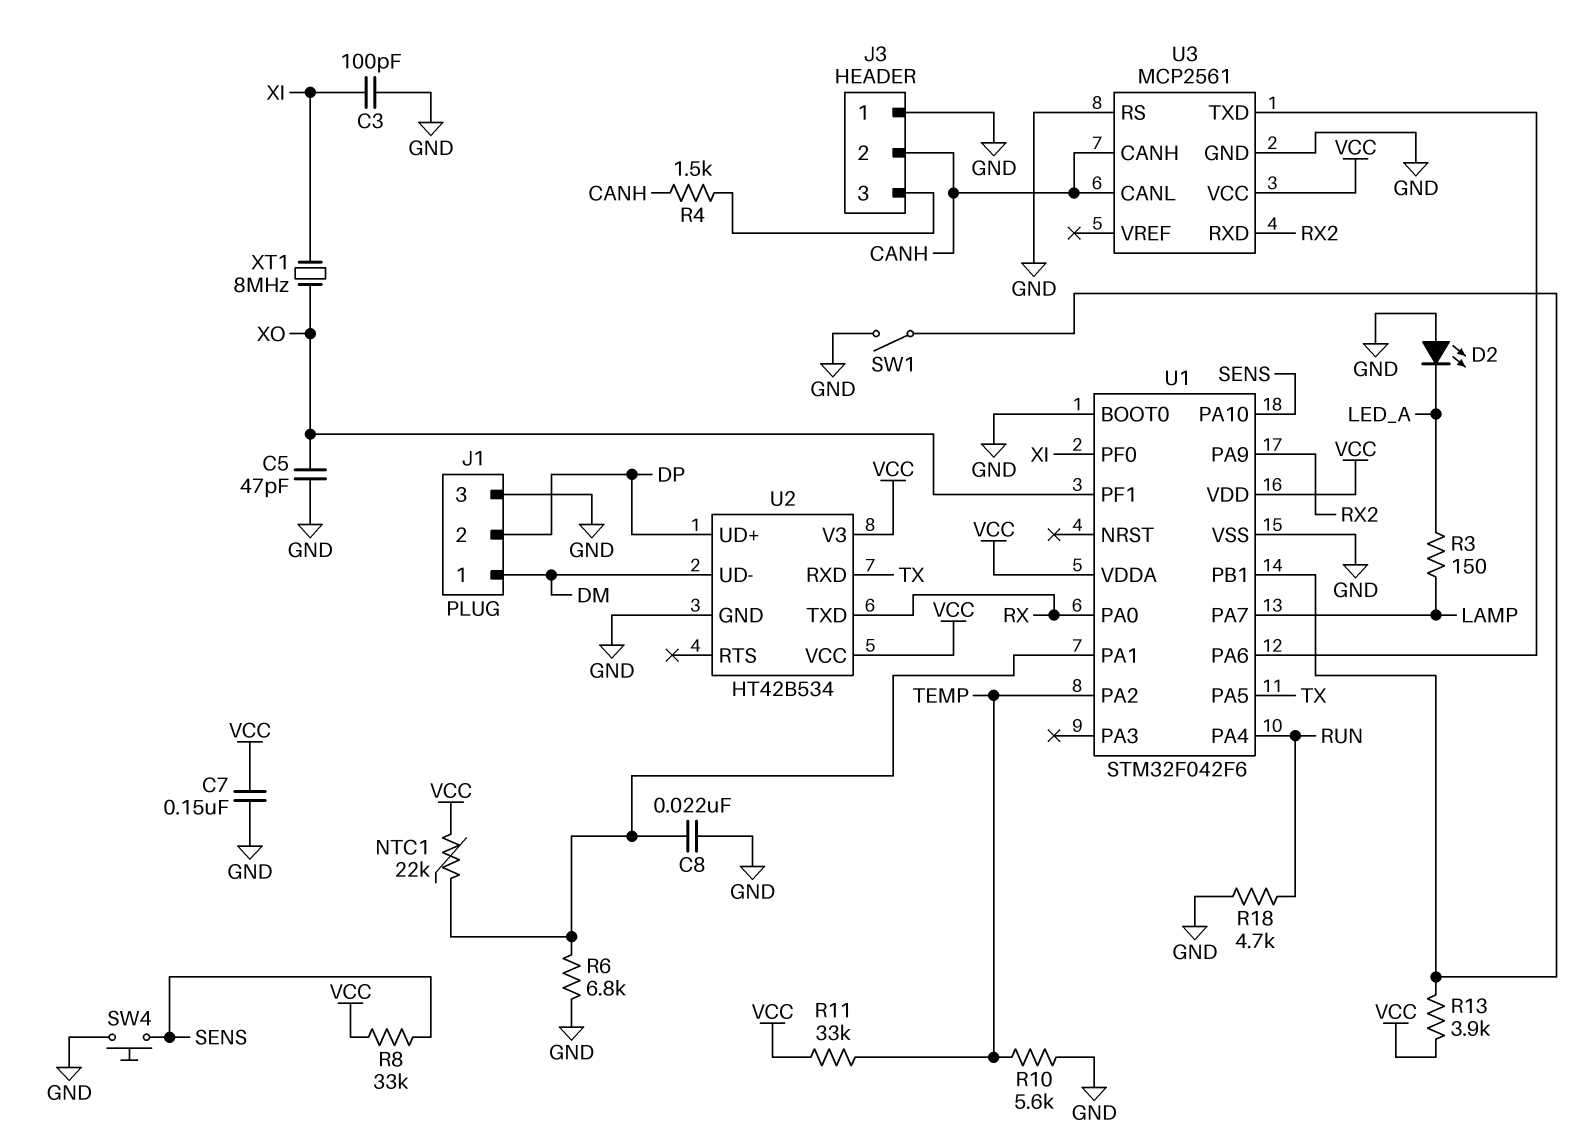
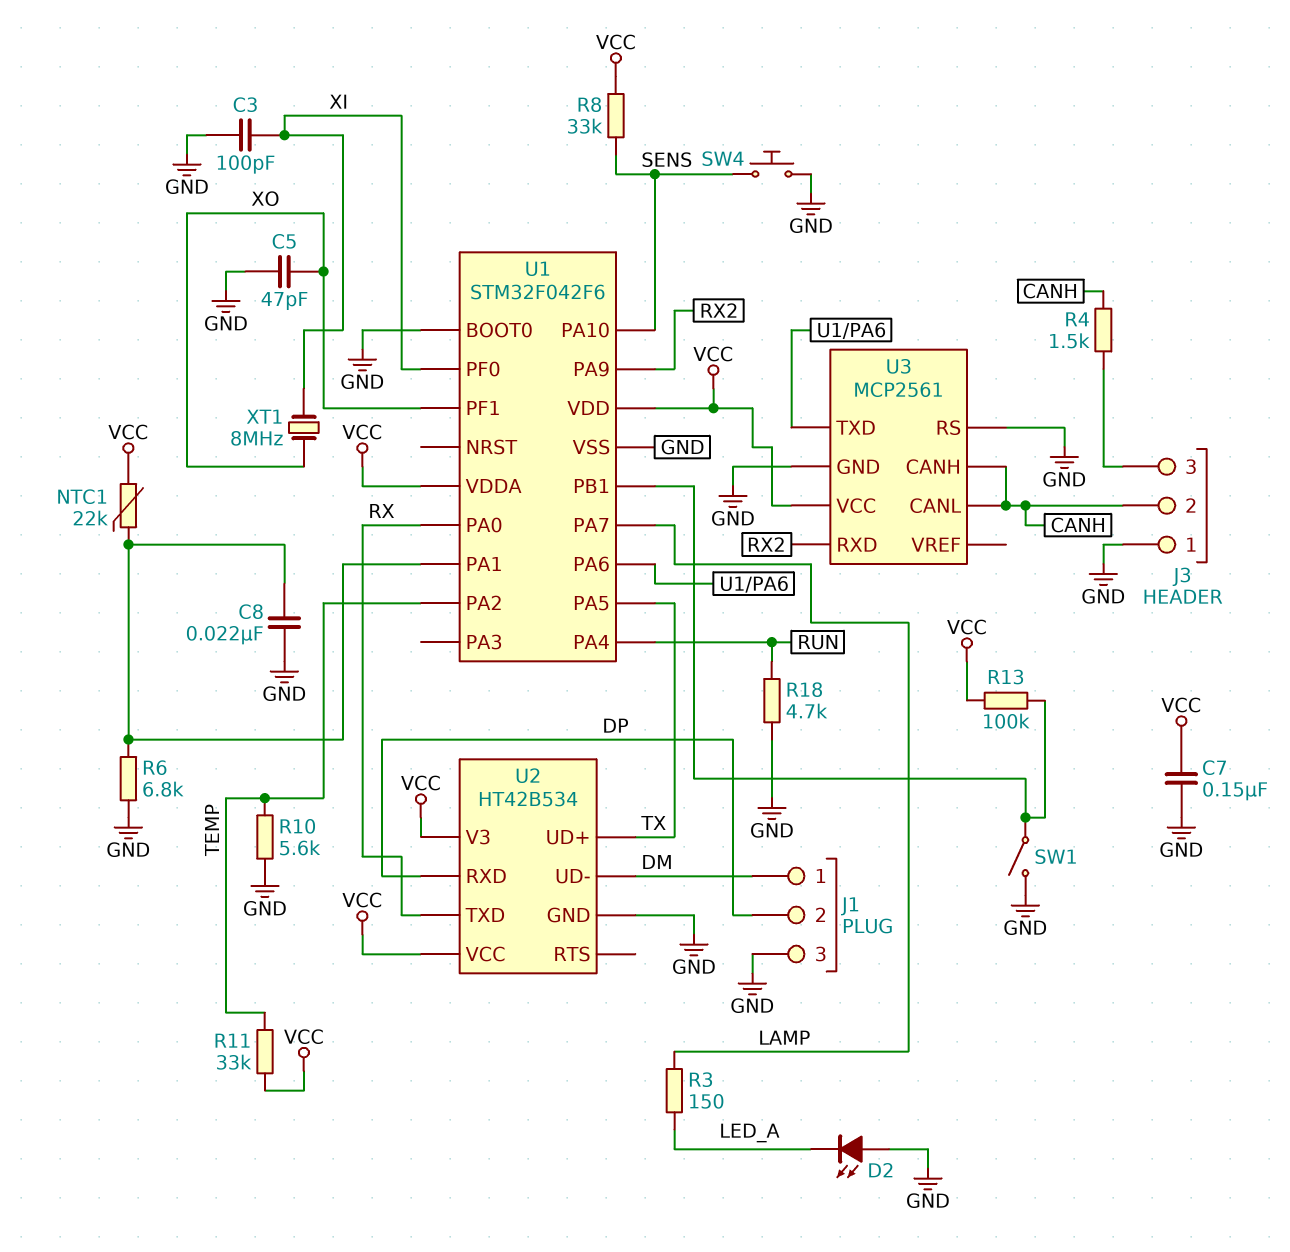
R13: 3.9k (U1/PB1, VCC) -> 100k (U1/PB1, VCC)
U2 pin RXD: TX -> DP
U2 pin UD+: DP -> TX

